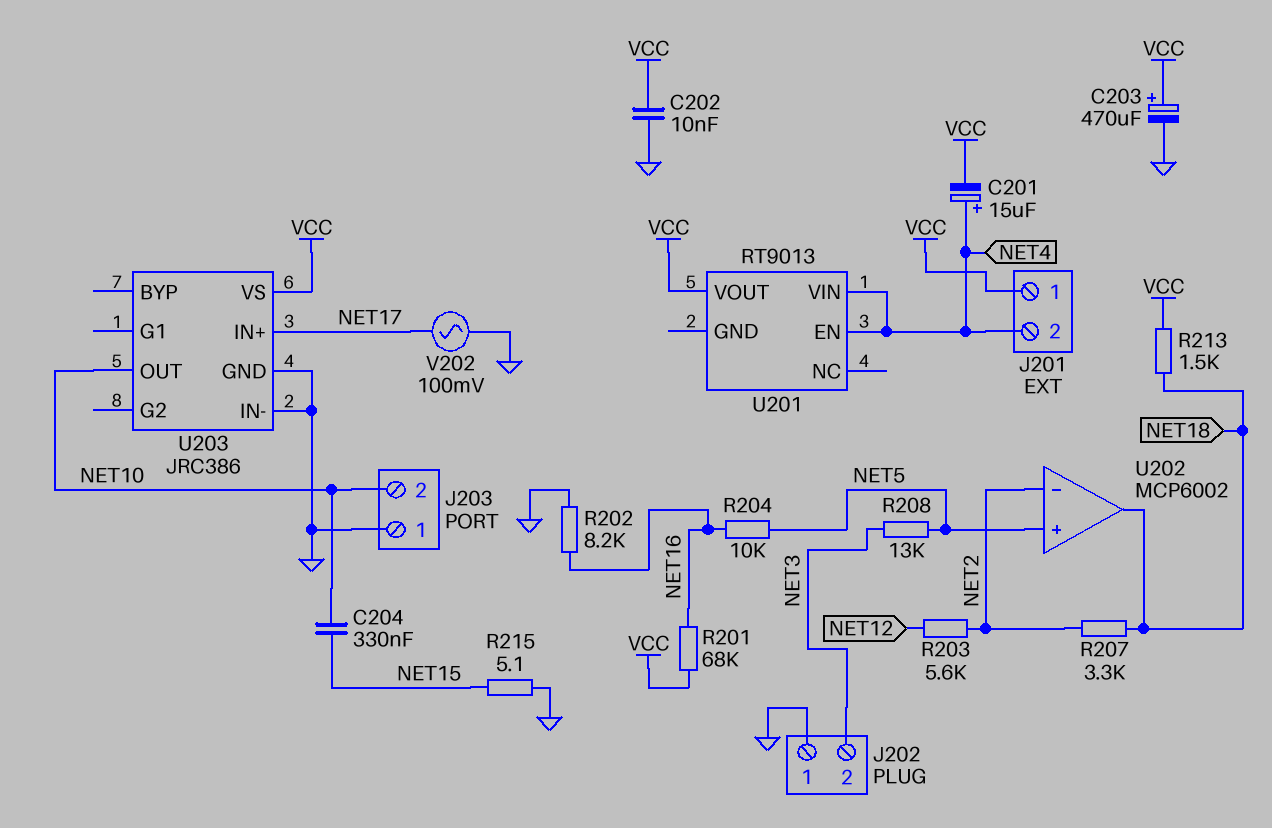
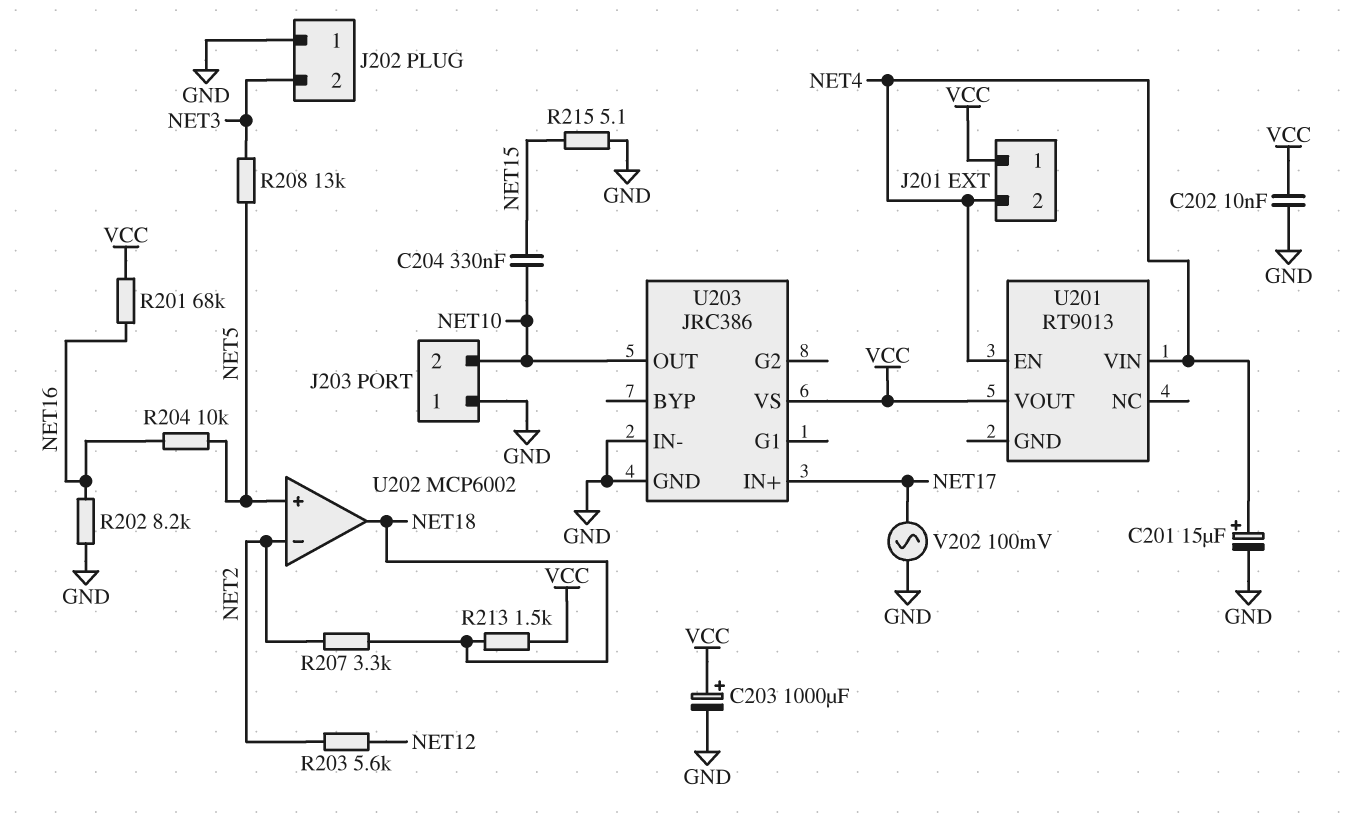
C201: 15uF (plus NET4, minus VCC) -> 15uF (plus NET4, minus GND)
C203: 470uF (plus VCC, minus GND) -> 1000uF (plus VCC, minus GND)

